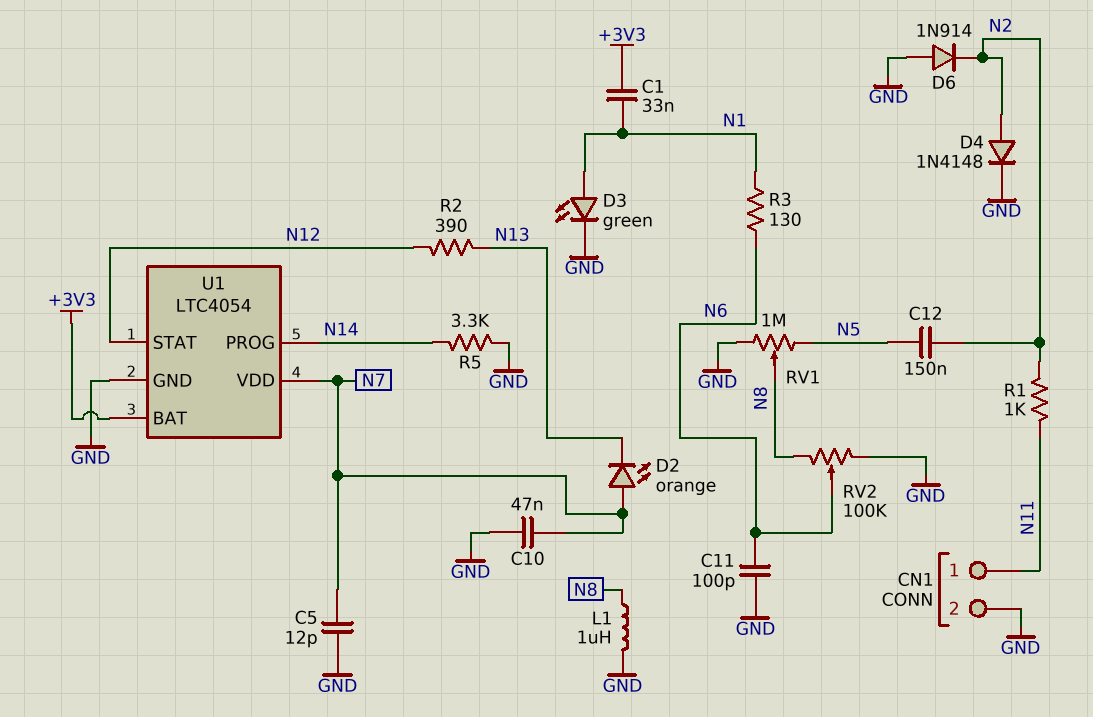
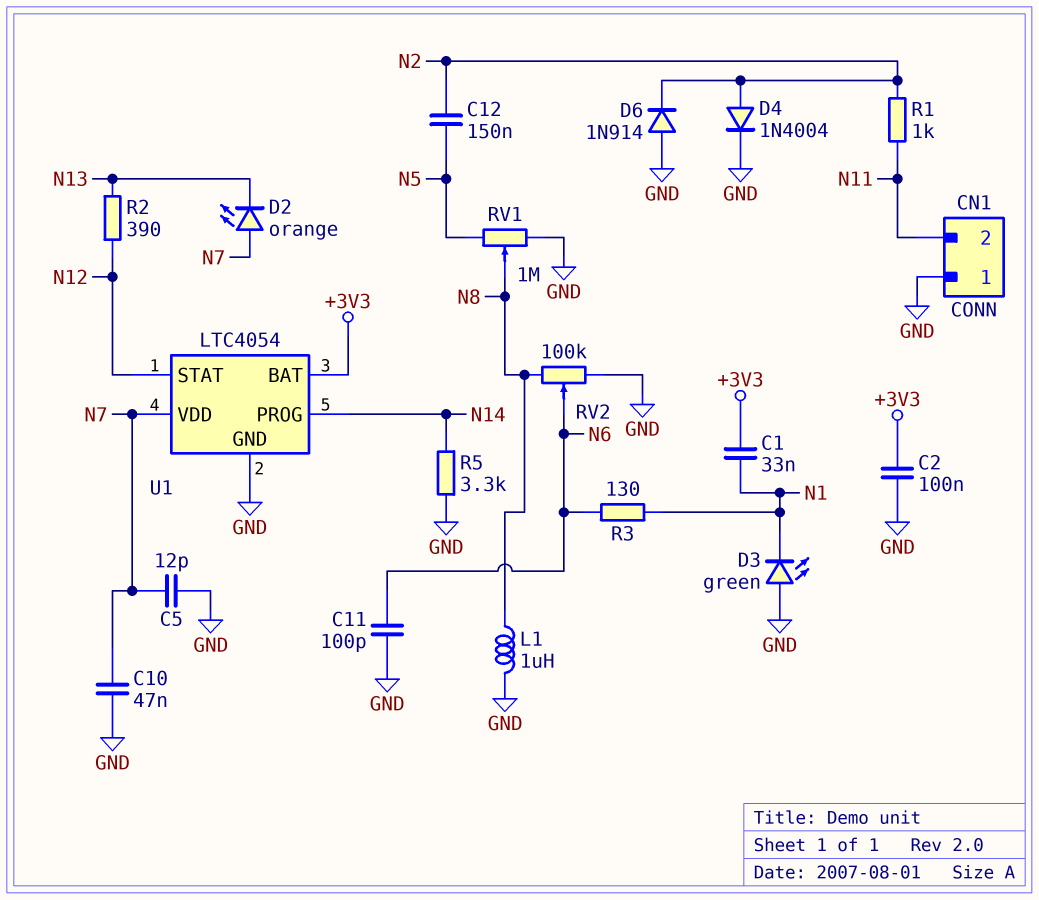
C2: none -> 100nF (+3V3, GND)
CN1 pin 1: N11 -> GND
CN1 pin 2: GND -> N11
D3: LED green (A N1, K GND) -> LED green (A GND, K N1)
D4: diode 1N4148 (A N2, K GND) -> diode 1N4004 (A N2, K GND)

